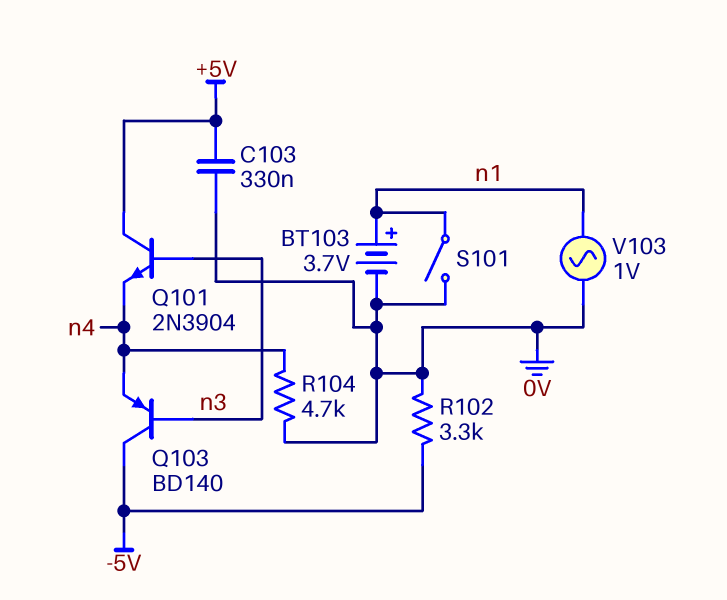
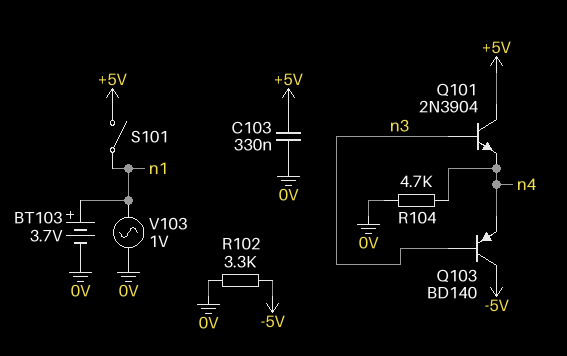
S101: switch (0V, n1) -> switch (+5V, n1)

